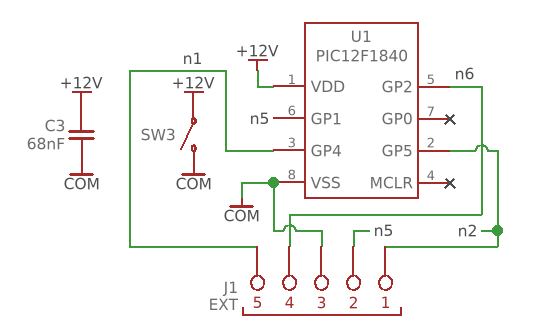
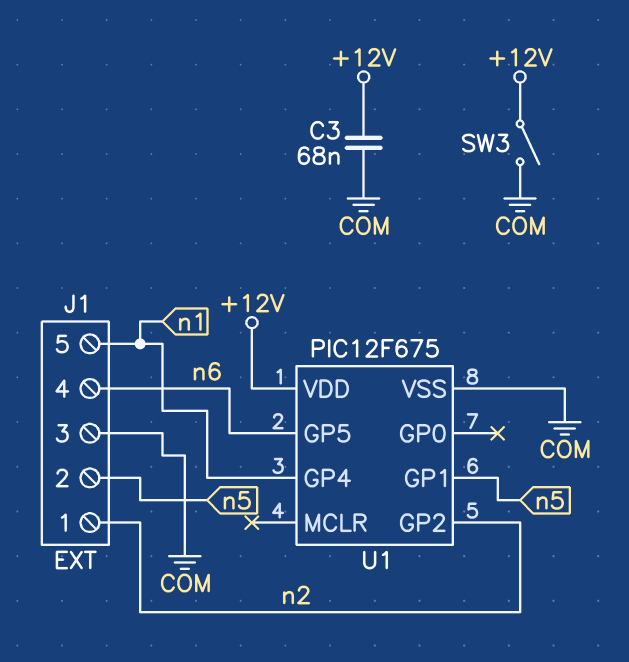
U1: PIC12F1840 -> PIC12F675
U1 pin GP2: n6 -> n2
U1 pin GP5: n2 -> n6

